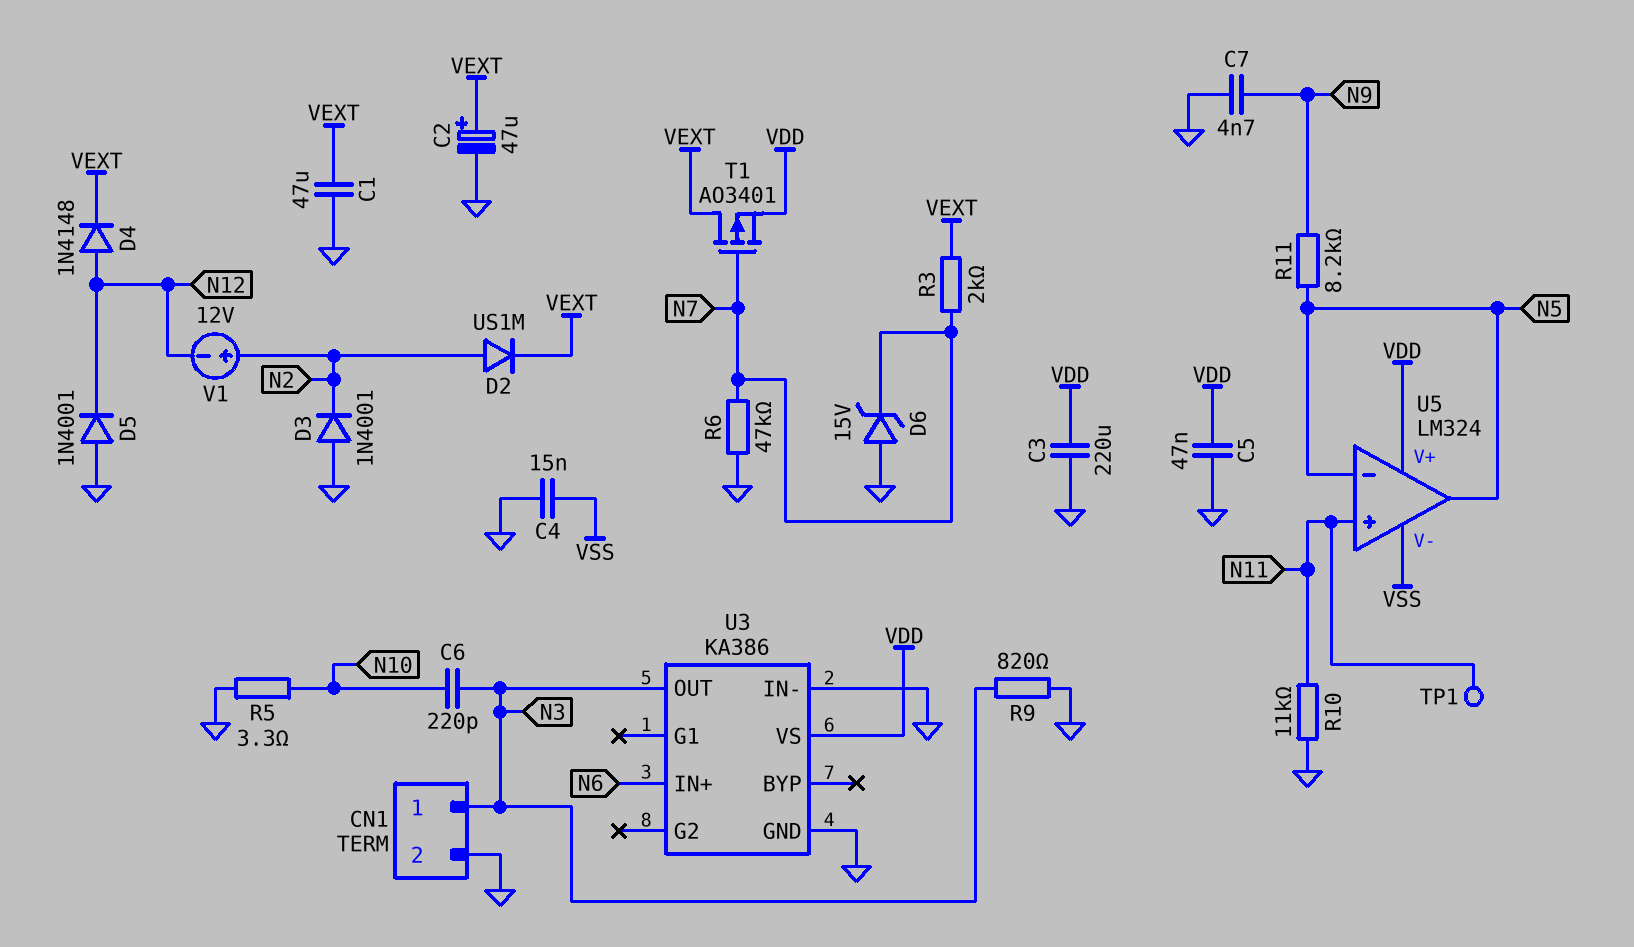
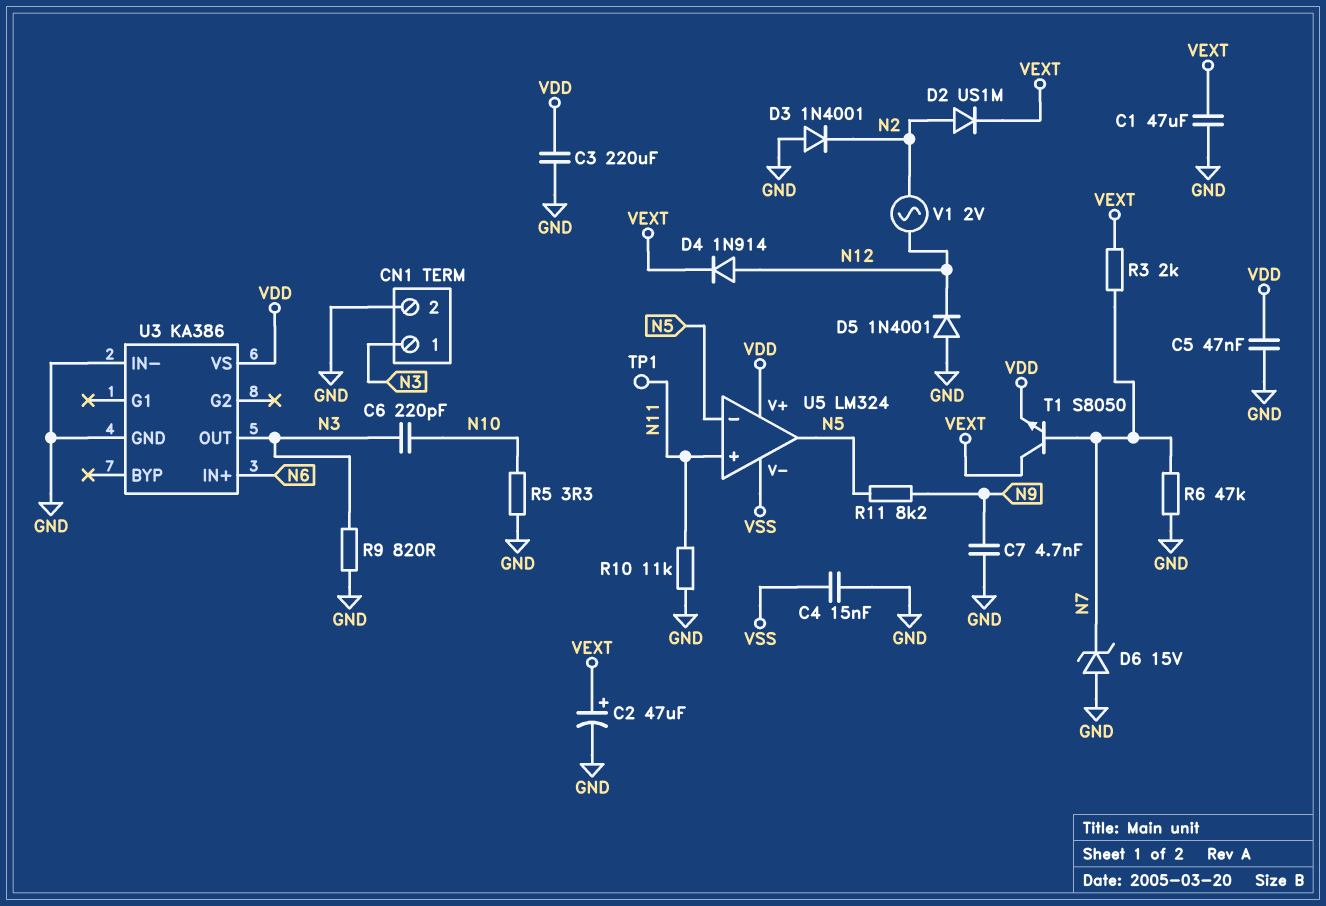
D4: diode 1N4148 (A N12, K VEXT) -> diode 1N914 (A N12, K VEXT)
T1: PMOS AO3401 (G N7, D VEXT, S VDD) -> NPN S8050 (B N7, C VEXT, E VDD)
V1: 12V (plus N2, minus N12) -> AC 2V (N2, N12)

